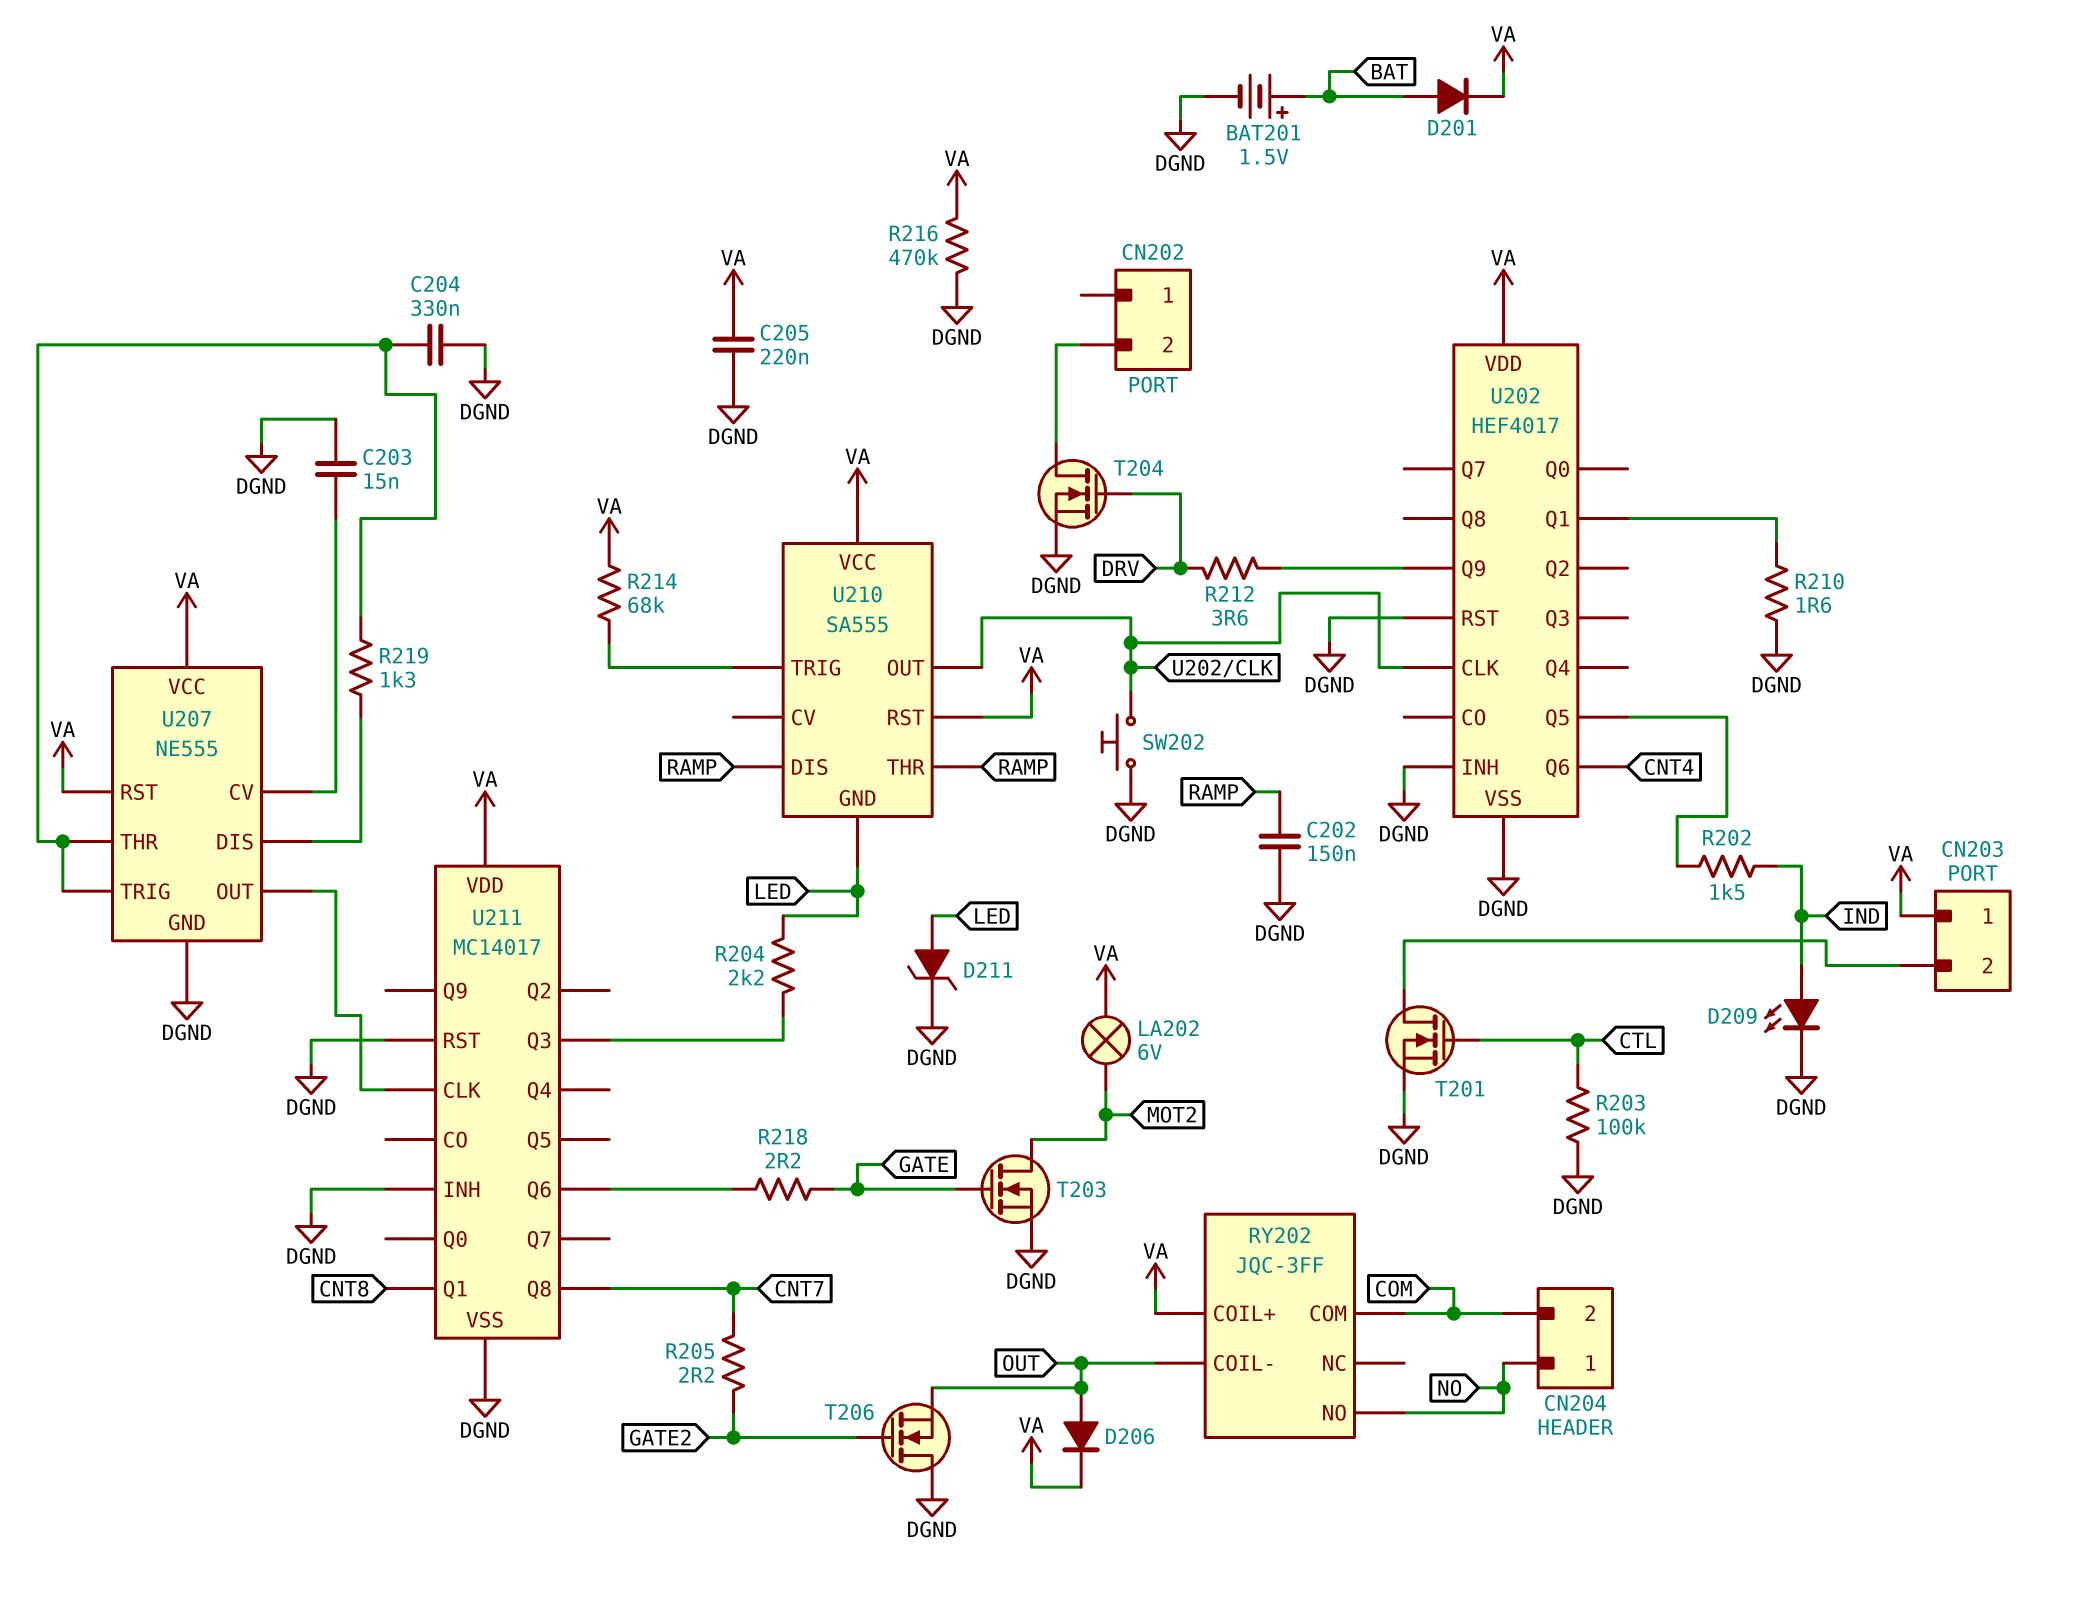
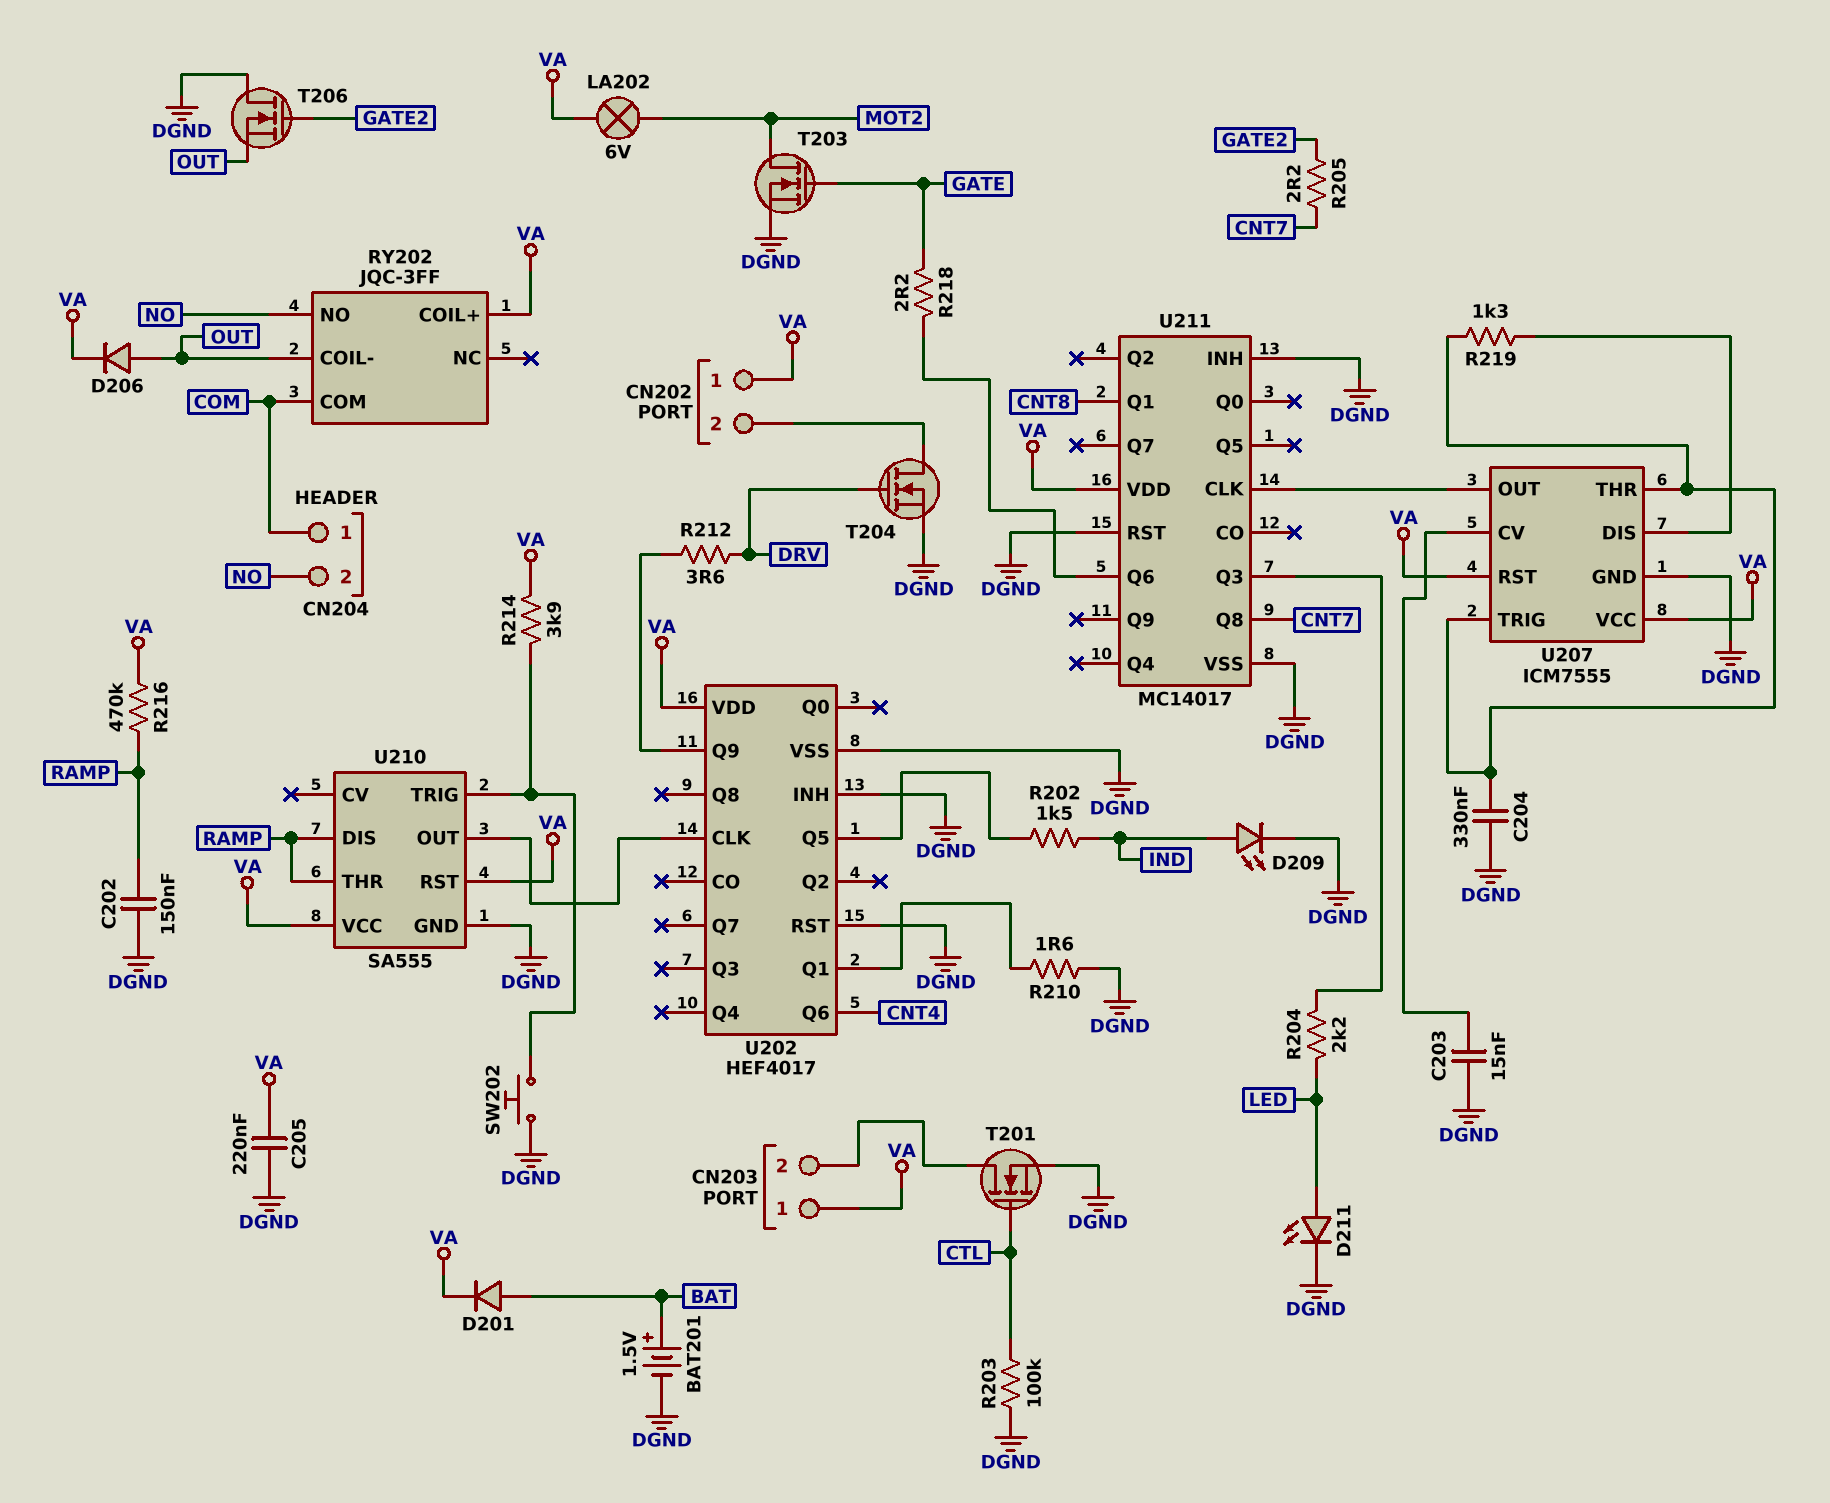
CN202 pin 1: none -> VA
CN204 pin 1: NO -> COM
CN204 pin 2: COM -> NO
D211: zener (A LED, K DGND) -> LED (A LED, K DGND)
R214: 68k (U210/TRIG, VA) -> 3.9k (U210/TRIG, VA)
R216: 470k (DGND, VA) -> 470k (RAMP, VA)
SW202: button (DGND, U202/CLK) -> button (DGND, U210/TRIG)
U207: NE555 -> ICM7555
U210 pin GND: LED -> DGND

